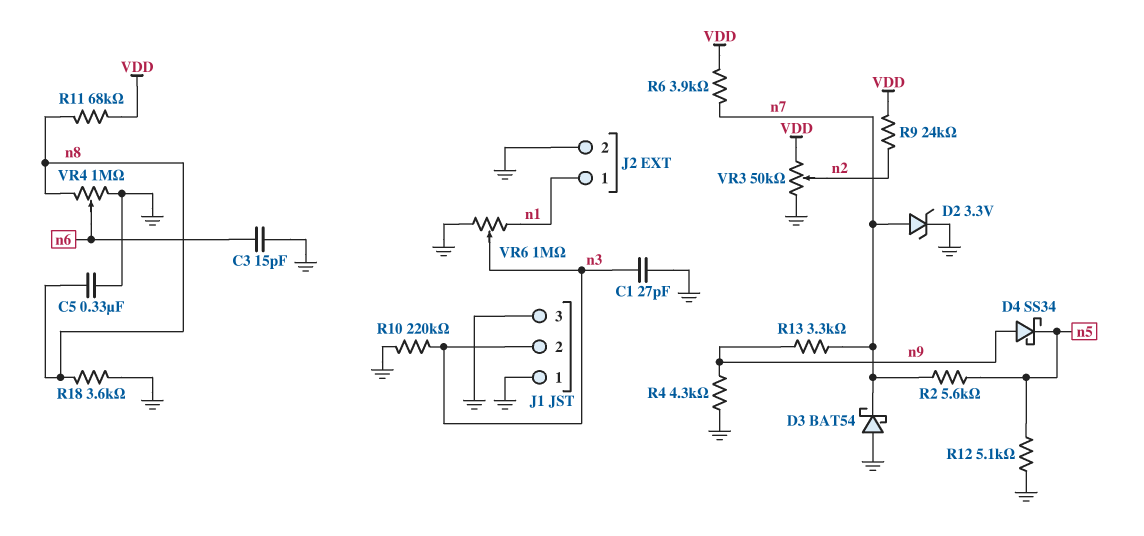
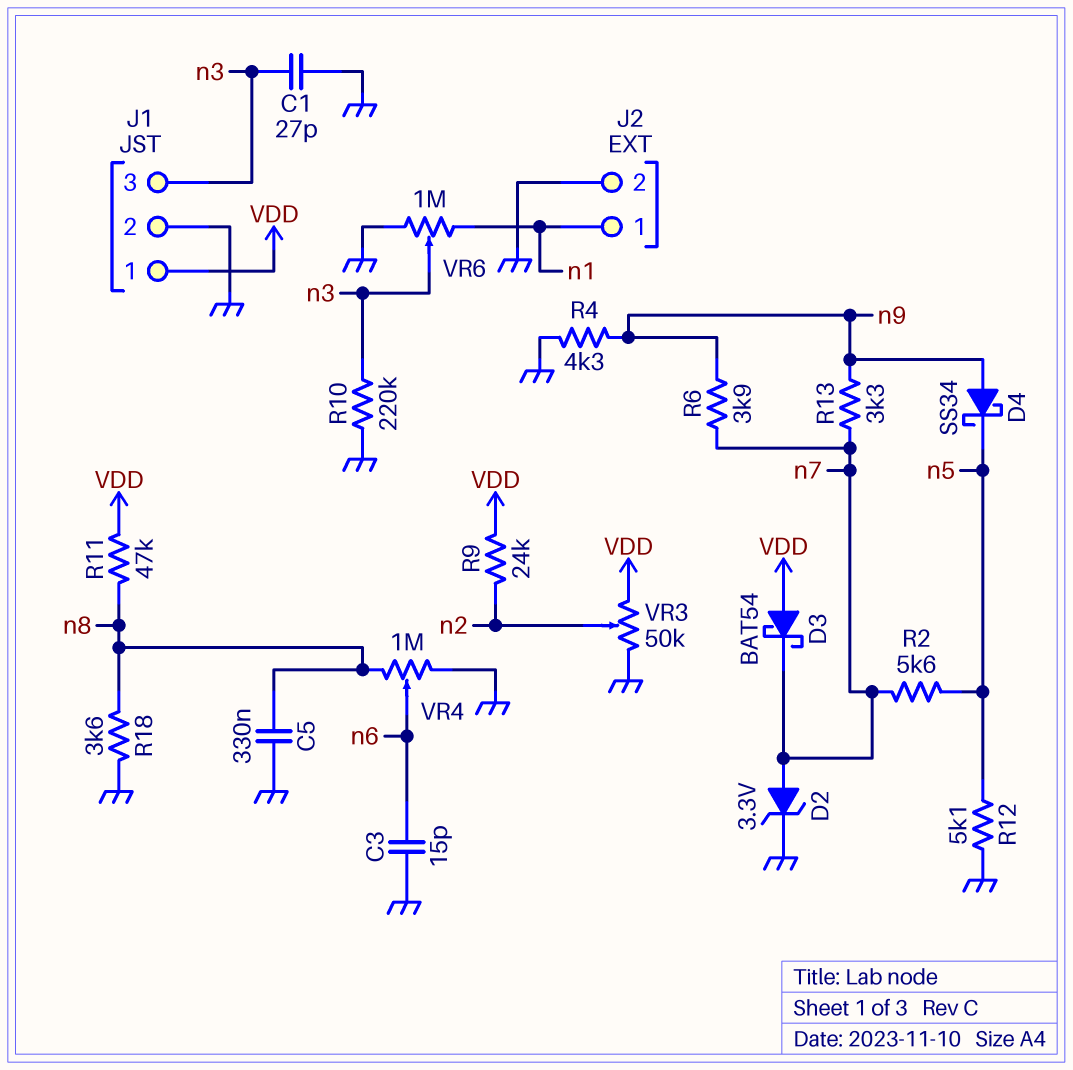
D3: schottky BAT54 (A GND, K n7) -> schottky BAT54 (A VDD, K n7)
J1 pin 1: GND -> VDD
J1 pin 2: n3 -> GND
J1 pin 3: GND -> n3
R6: 3.9k (VDD, n7) -> 3.9k (n7, n9)
R11: 68k (VDD, n8) -> 47k (VDD, n8)

